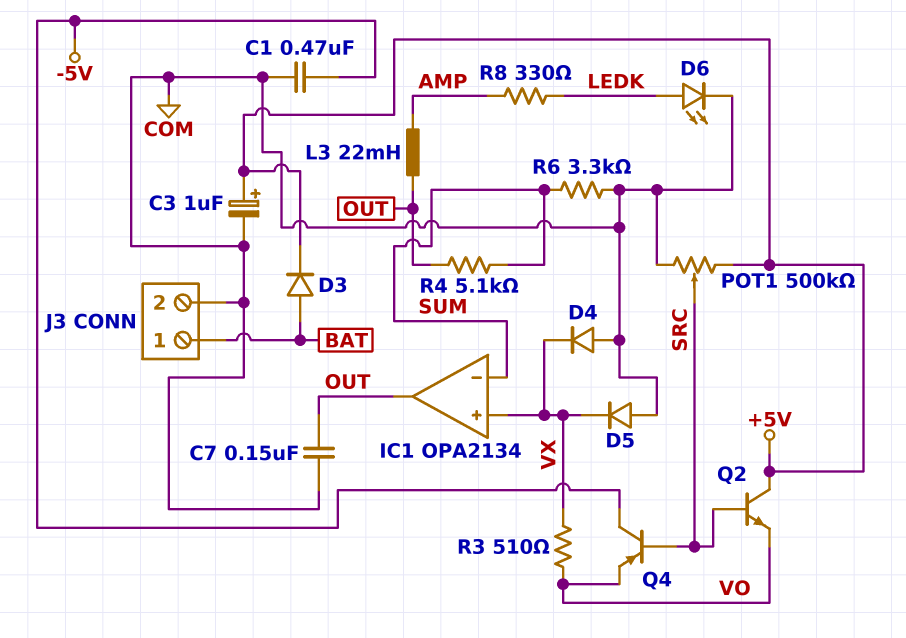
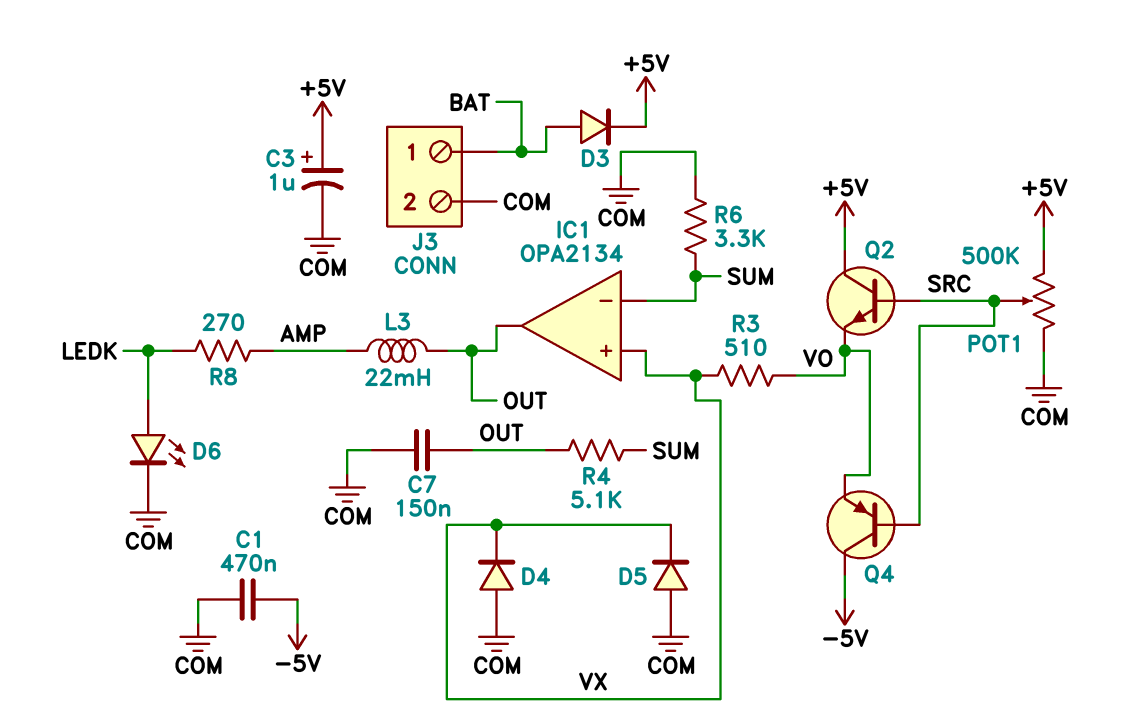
R8: 330 (AMP, LEDK) -> 270 (AMP, LEDK)

